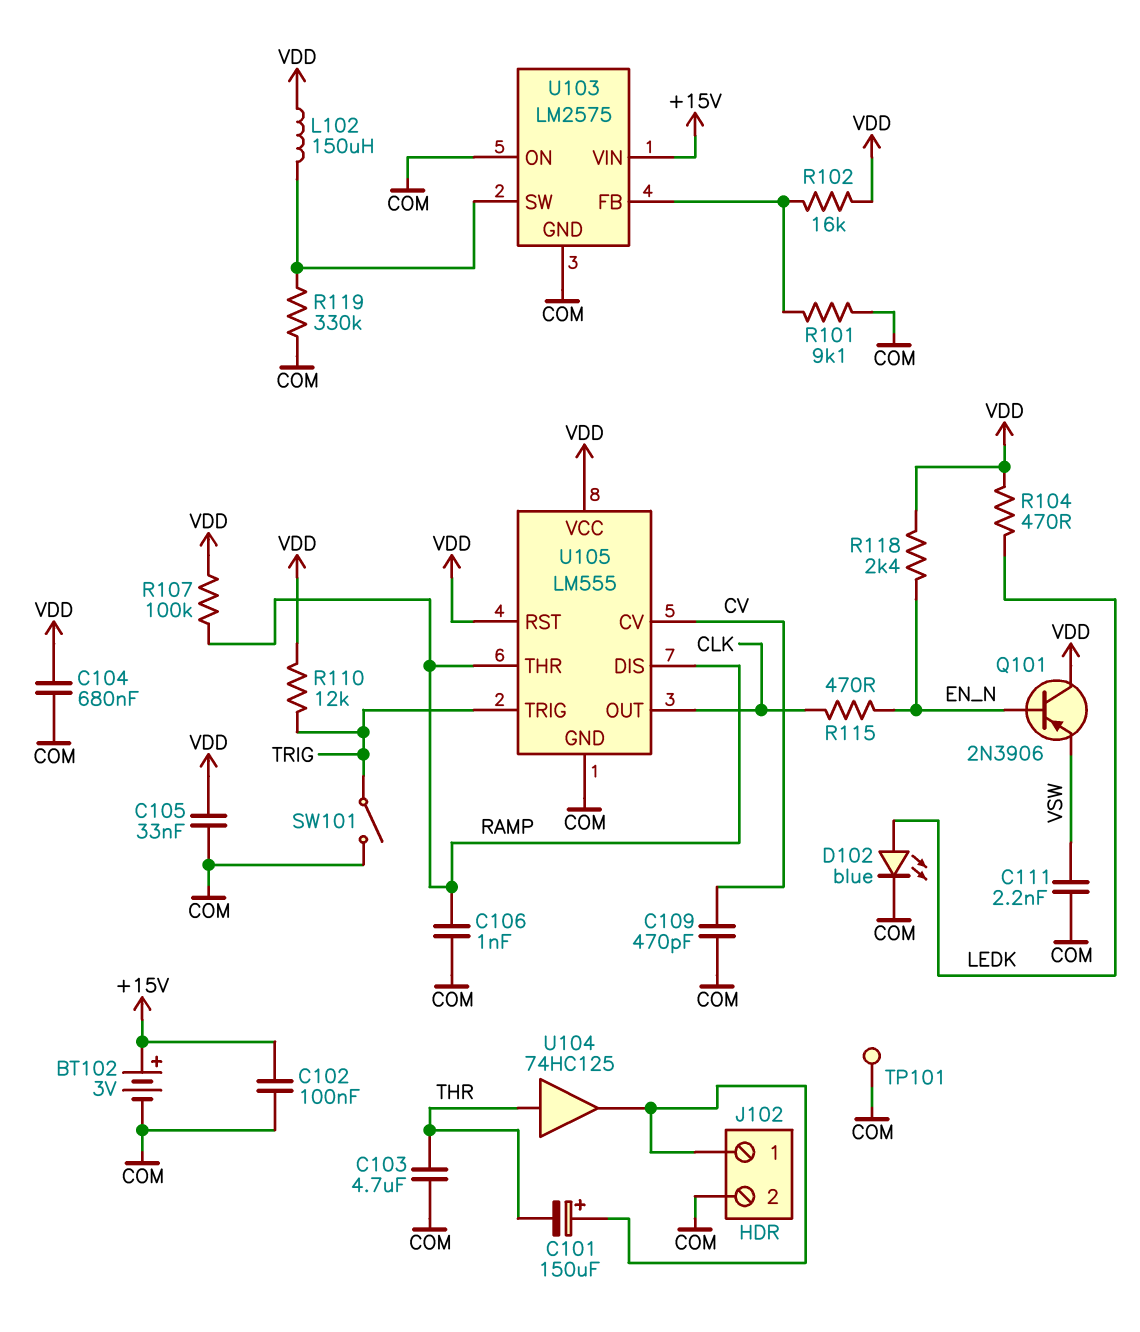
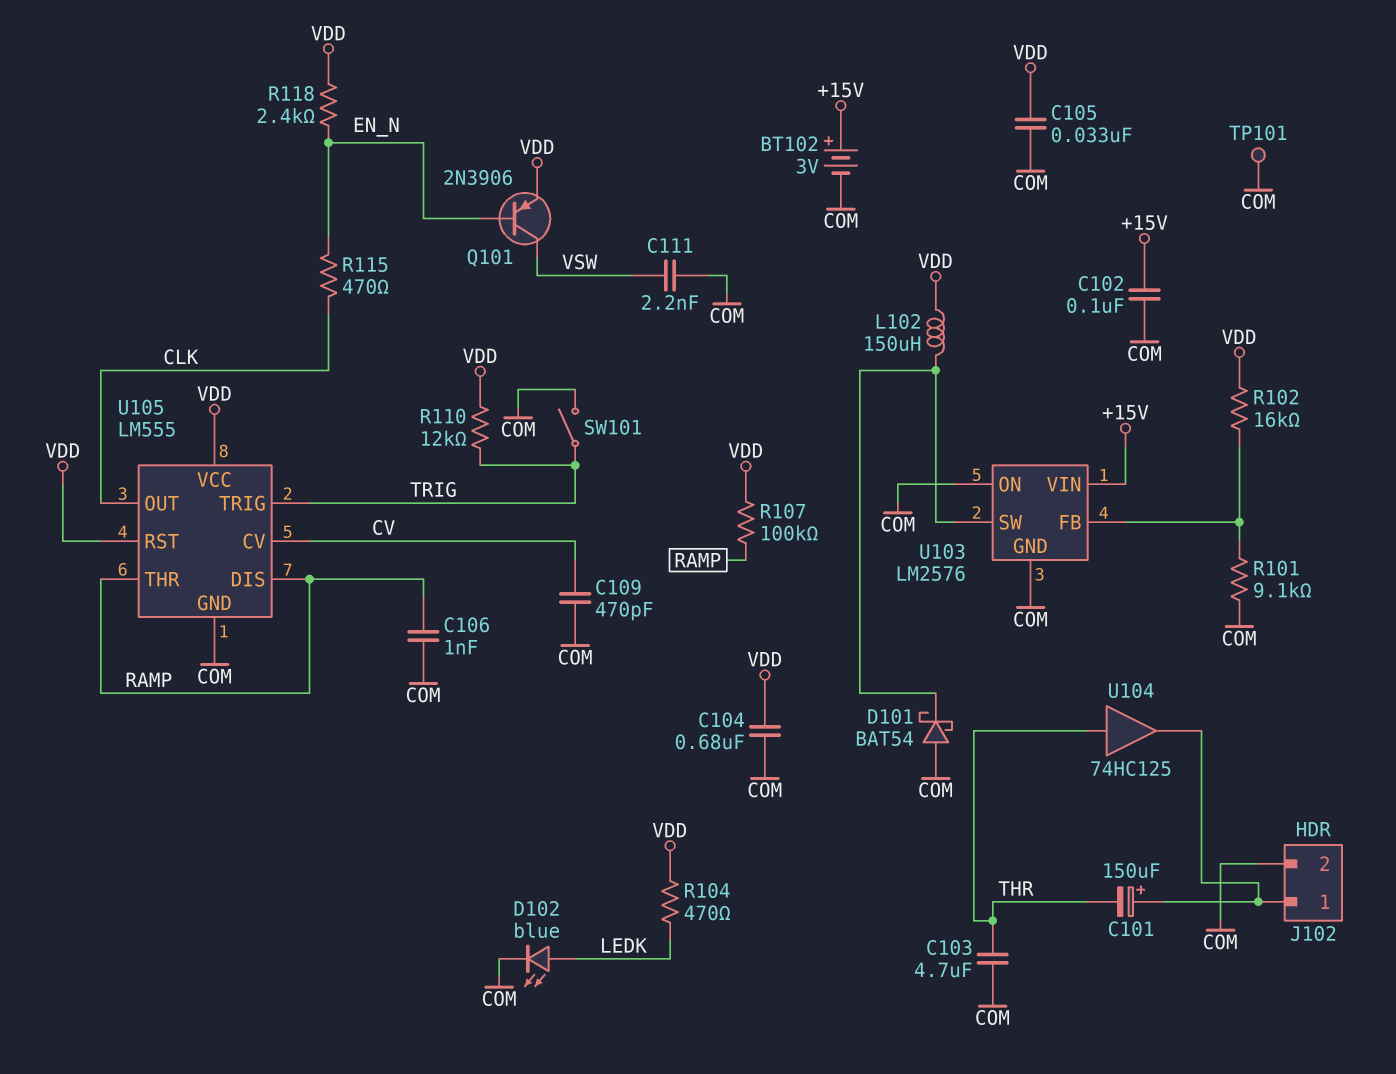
D101: none -> schottky BAT54 (A COM, K U103/SW)
Q101: PNP 2N3906 (B EN_N, C VDD, E VSW) -> PNP 2N3906 (B EN_N, C VSW, E VDD)
R119: 330k (COM, U103/SW) -> none
U103: LM2575 -> LM2576

